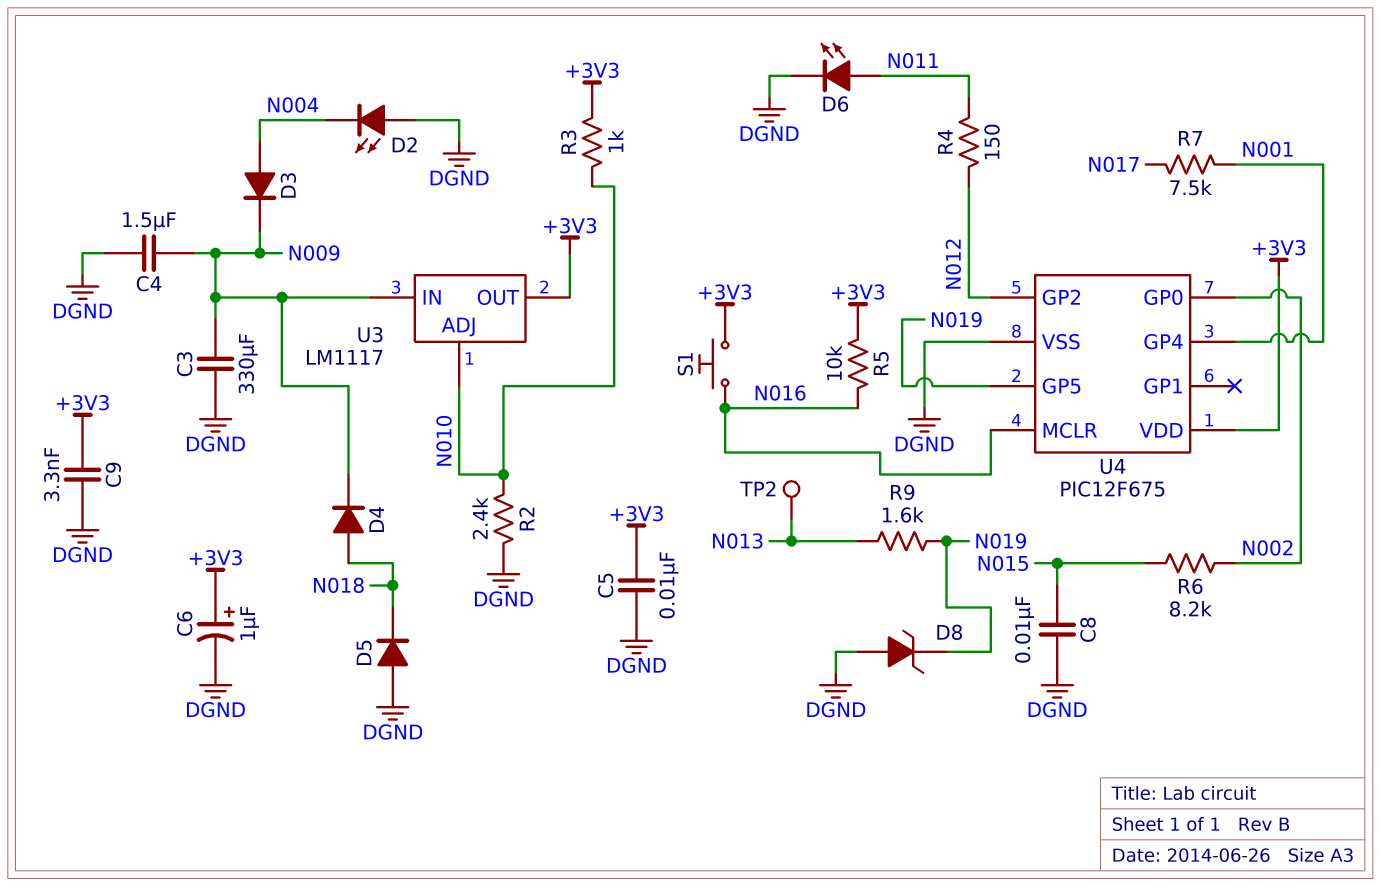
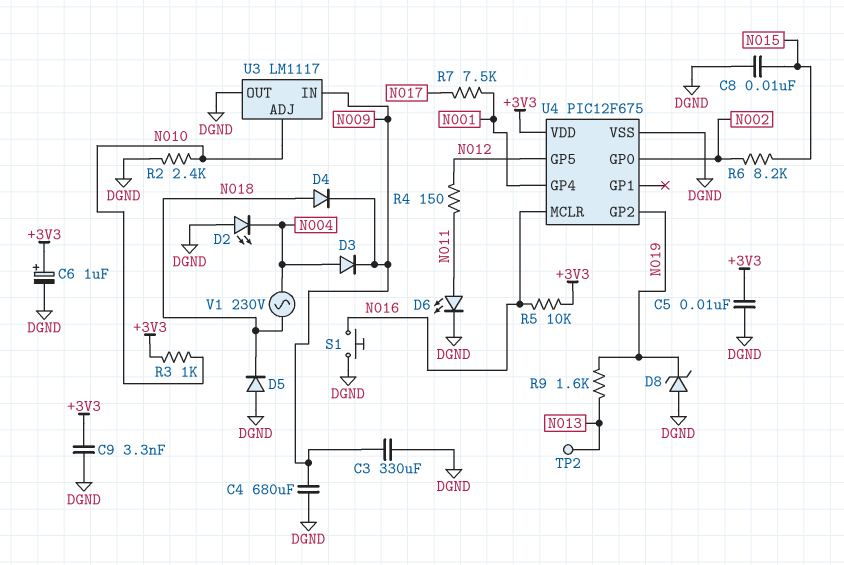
C4: 1.5uF (DGND, N009) -> 680uF (DGND, N009)
S1: button (+3V3, N016) -> button (DGND, N016)
U3 pin OUT: +3V3 -> DGND
U4 pin GP2: N012 -> N019
U4 pin GP5: N019 -> N012
V1: none -> AC 230V (N004, N018)

